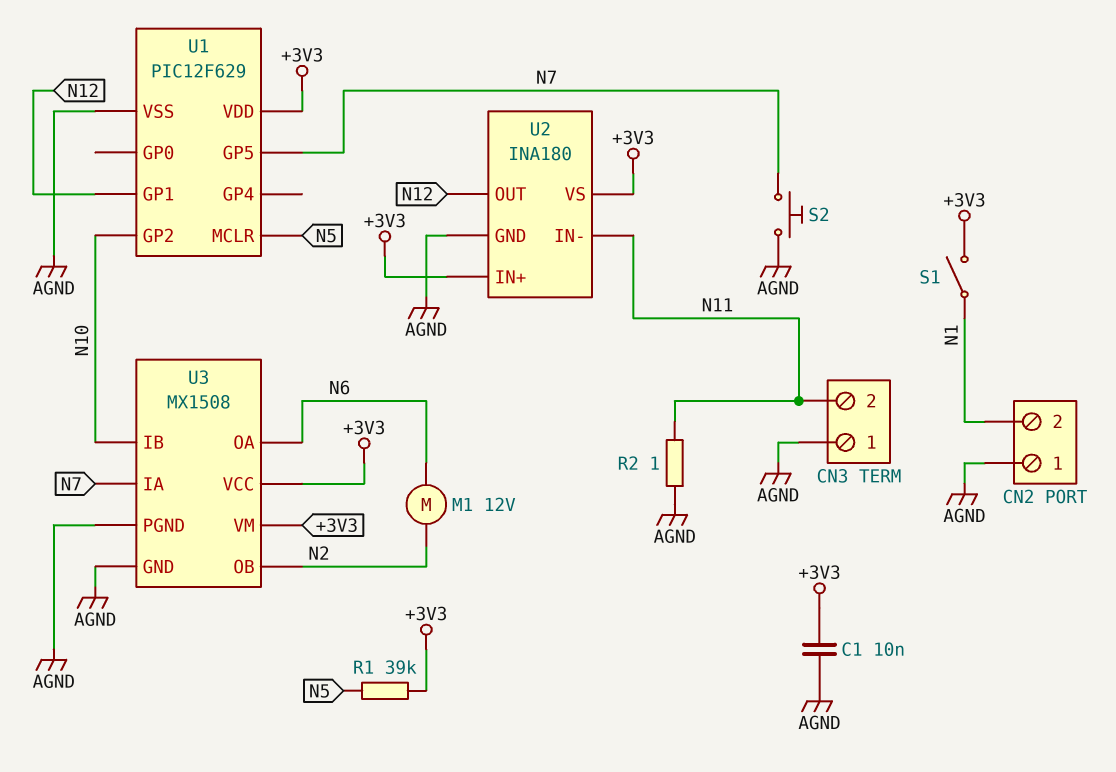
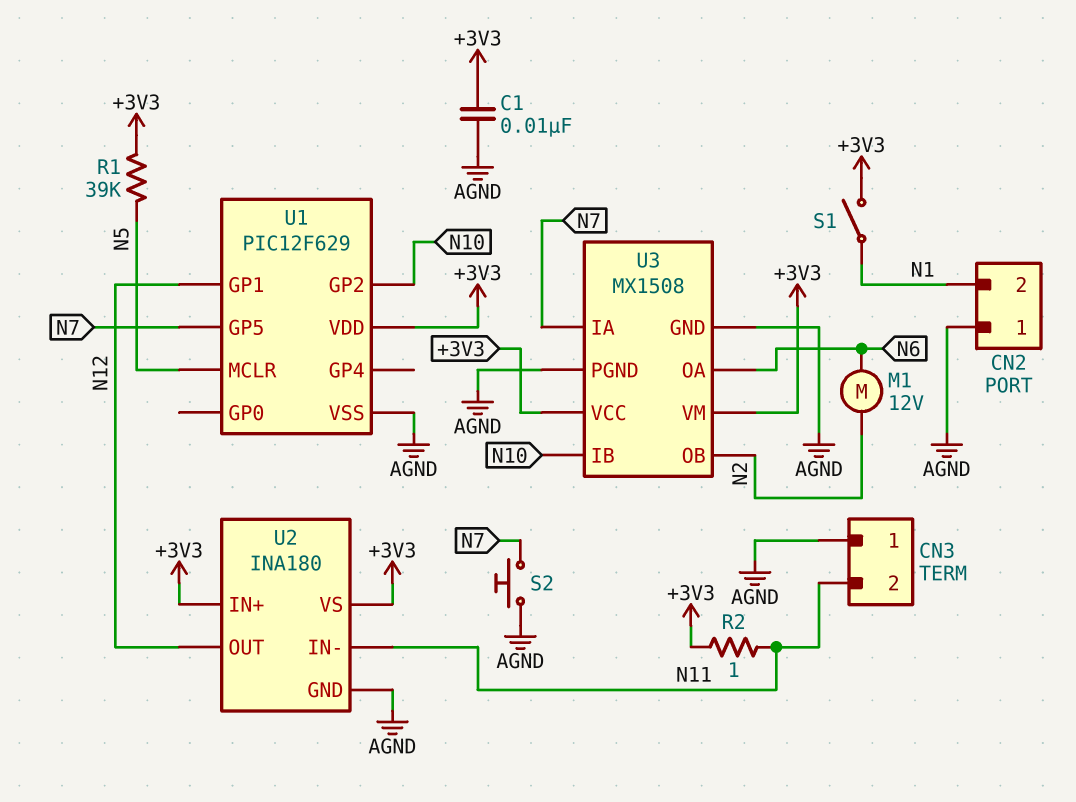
R2: 1 (AGND, N11) -> 1 (+3V3, N11)

